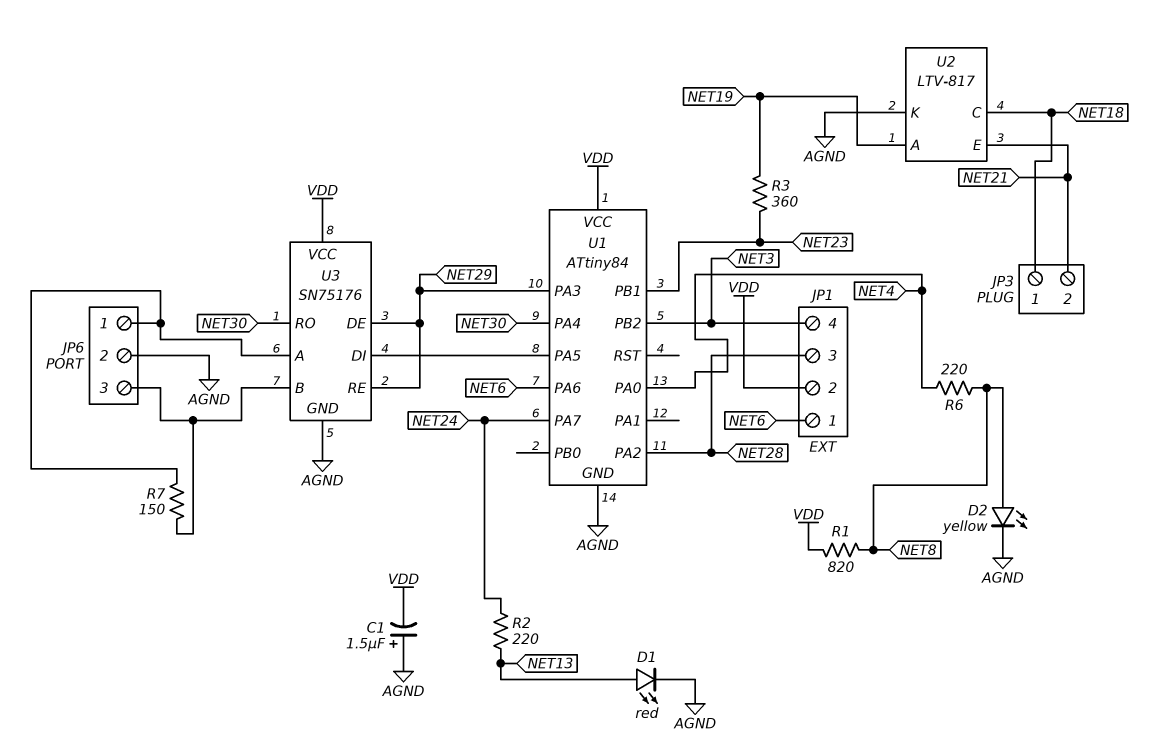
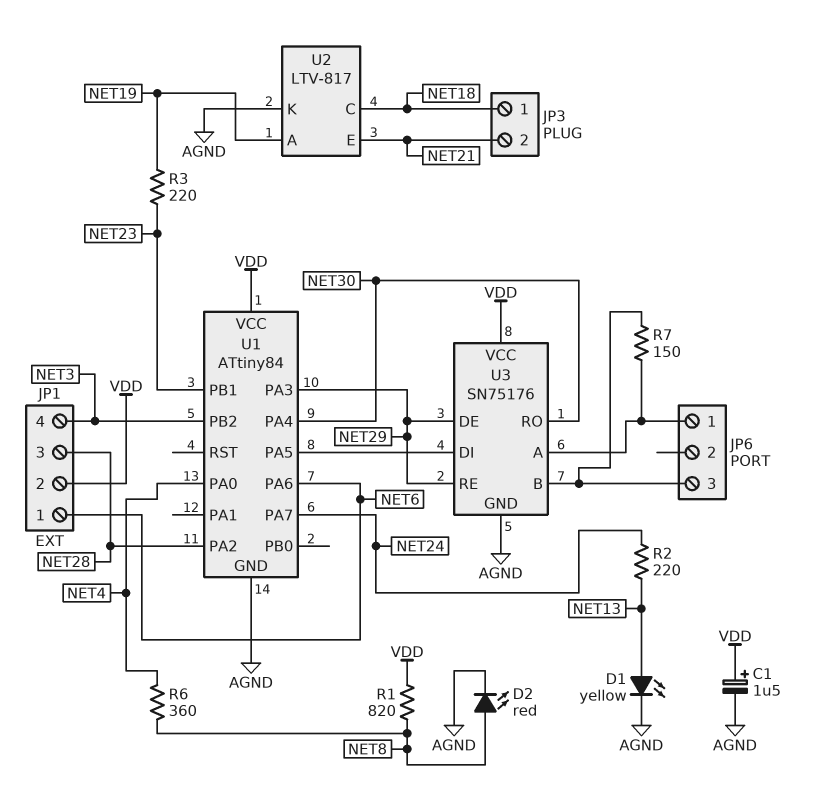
C1: 1.5uF (plus AGND, minus VDD) -> 1.5uF (plus VDD, minus AGND)
D1: LED red (A NET13, K AGND) -> LED yellow (A NET13, K AGND)
D2: LED yellow (A NET8, K AGND) -> LED red (A NET8, K AGND)
JP6 pin 2: AGND -> none
R3: 360 (NET19, NET23) -> 220 (NET19, NET23)
R6: 220 (NET4, NET8) -> 360 (NET4, NET8)

